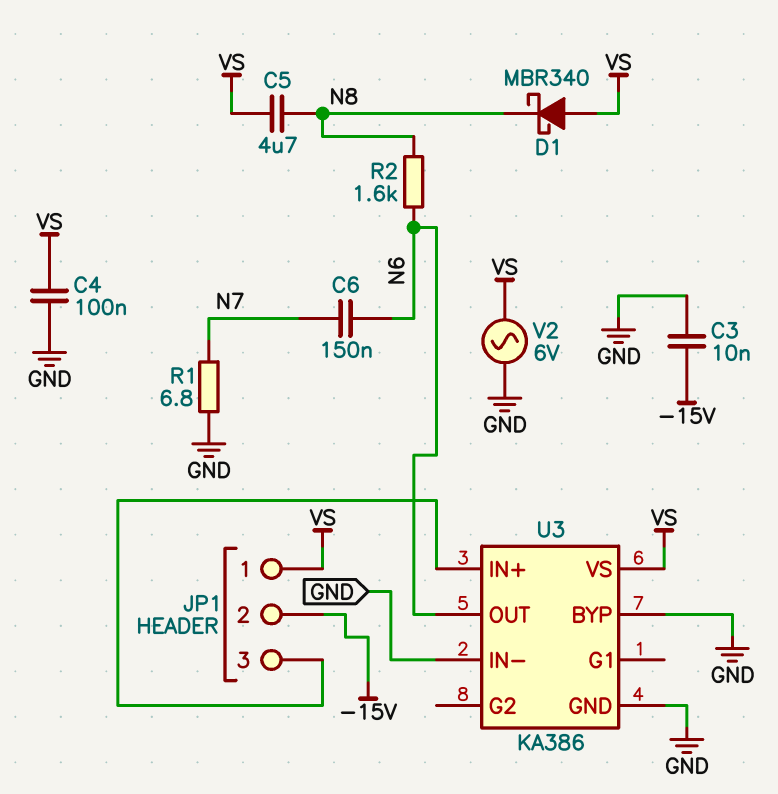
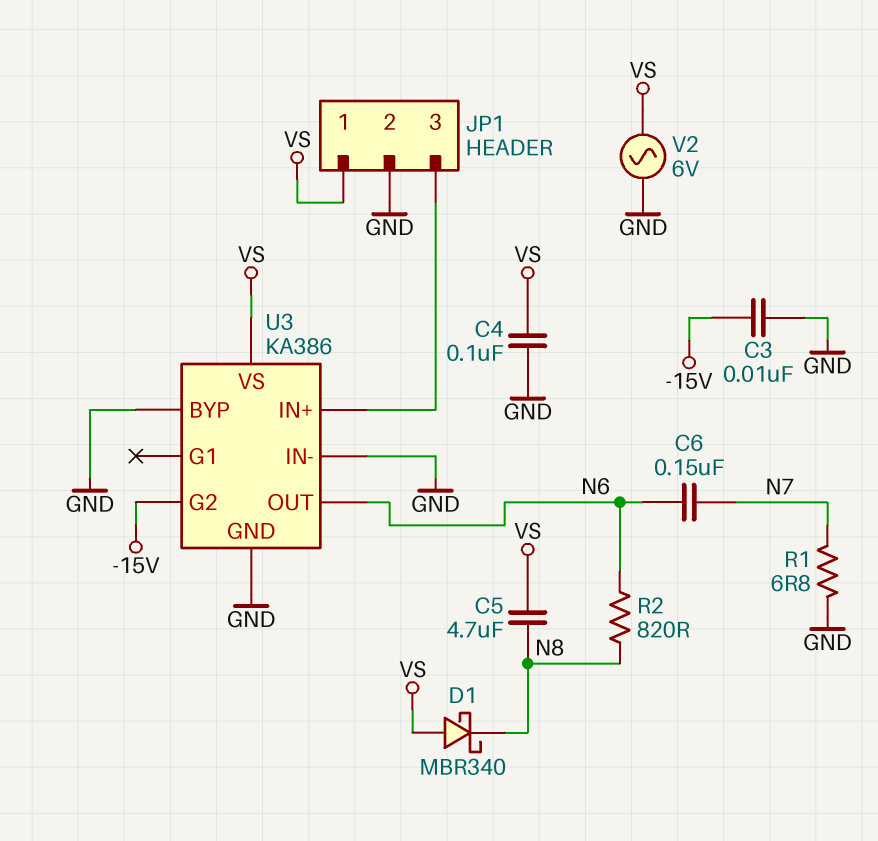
JP1 pin 2: -15V -> GND
R2: 1.6k (N6, N8) -> 820 (N6, N8)
U3 pin G2: none -> -15V

